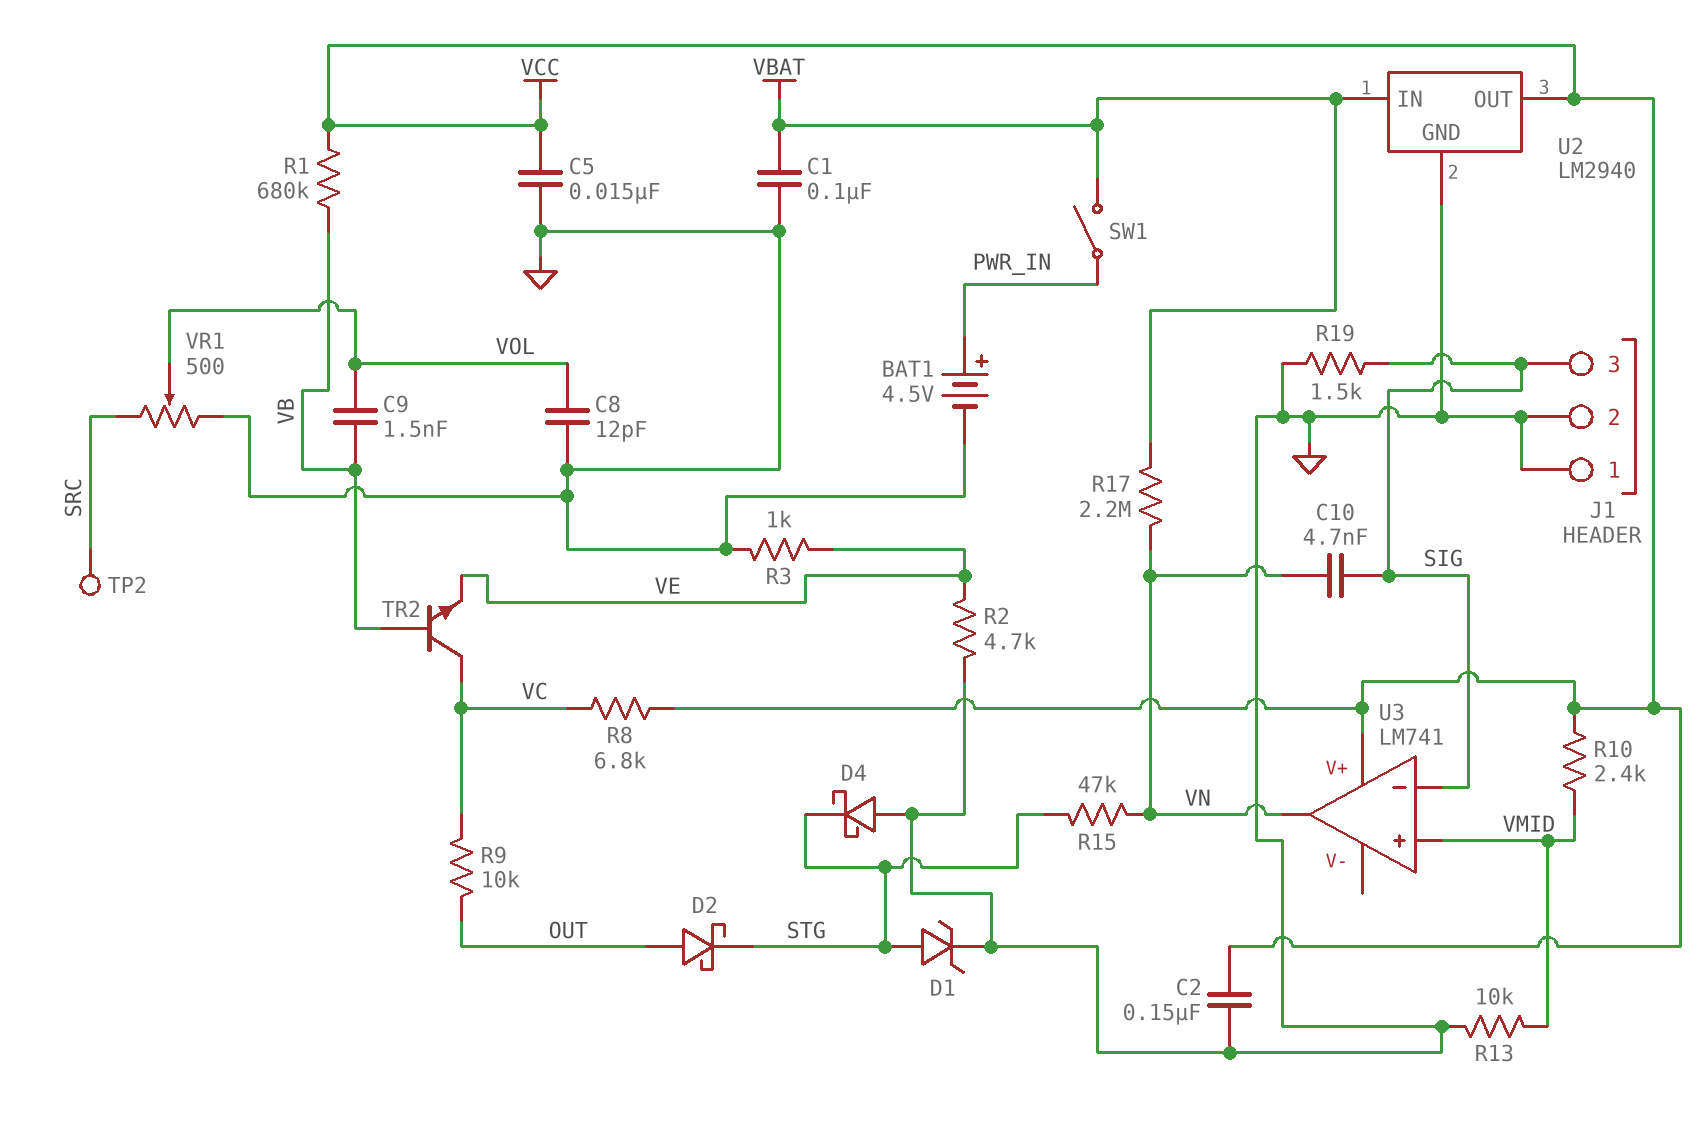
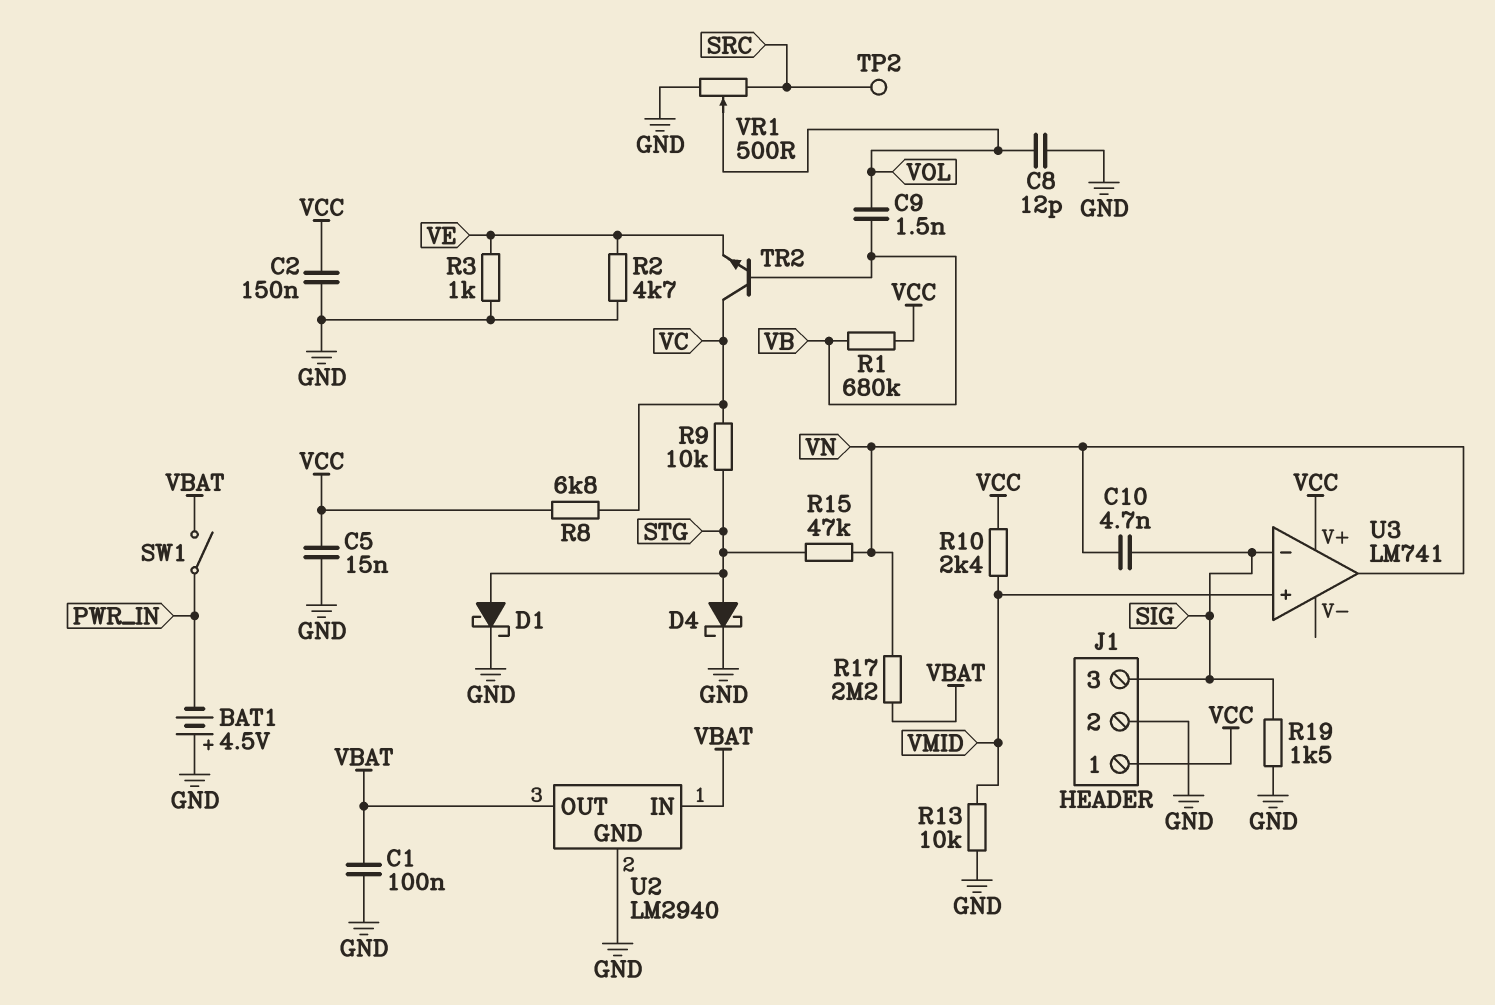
BAT1: 4.5V (plus PWR_IN, minus GND) -> 4.5V (plus GND, minus PWR_IN)
D1: zener (A STG, K GND) -> schottky (A STG, K GND)
D2: schottky (A OUT, K STG) -> none
D4: schottky (A GND, K STG) -> schottky (A STG, K GND)
J1 pin 1: GND -> VCC
R9: 10k (OUT, VC) -> 10k (STG, VC)
U2 pin OUT: VCC -> VBAT

